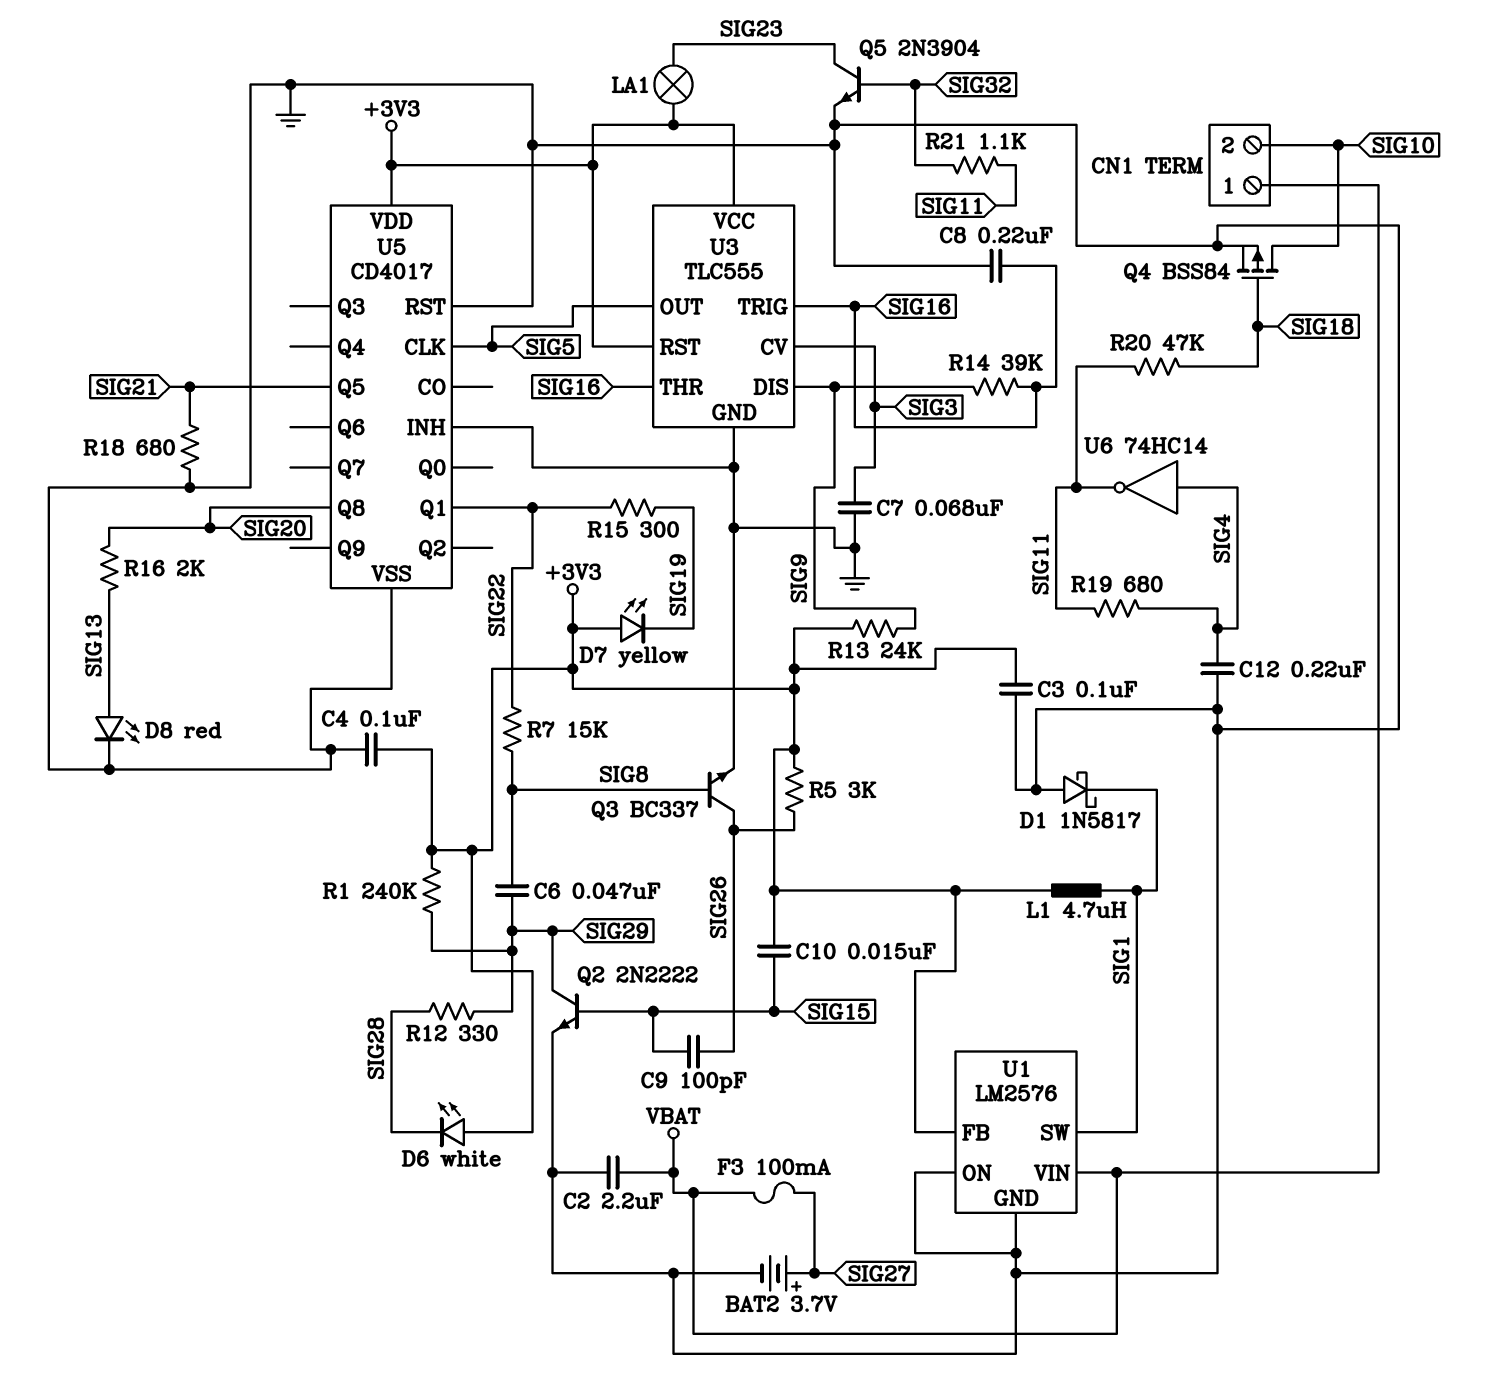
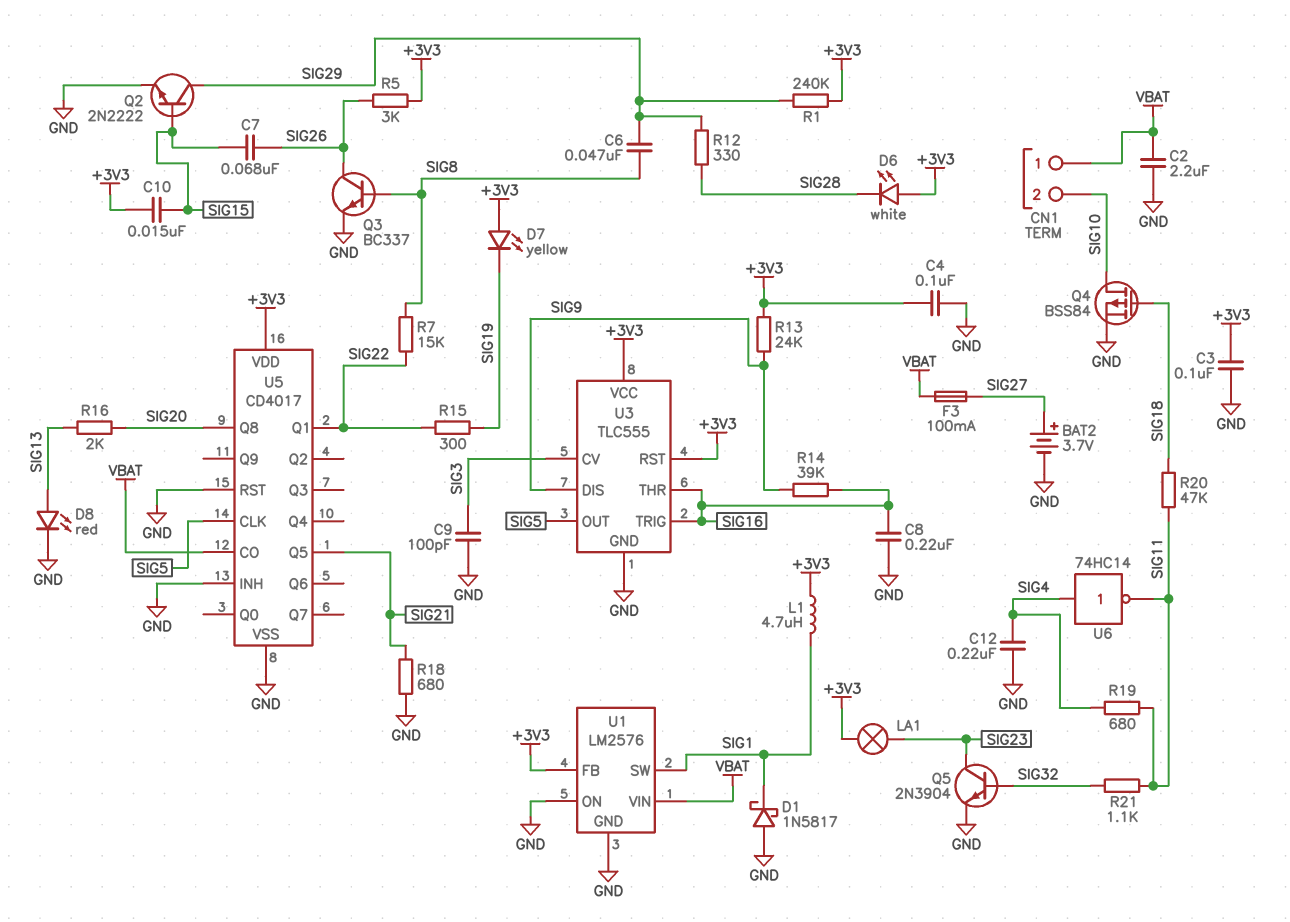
C7: 68nF (GND, SIG3) -> 68nF (SIG15, SIG26)
C9: 100pF (SIG15, SIG26) -> 100pF (GND, SIG3)
U5 pin CO: none -> VBAT

